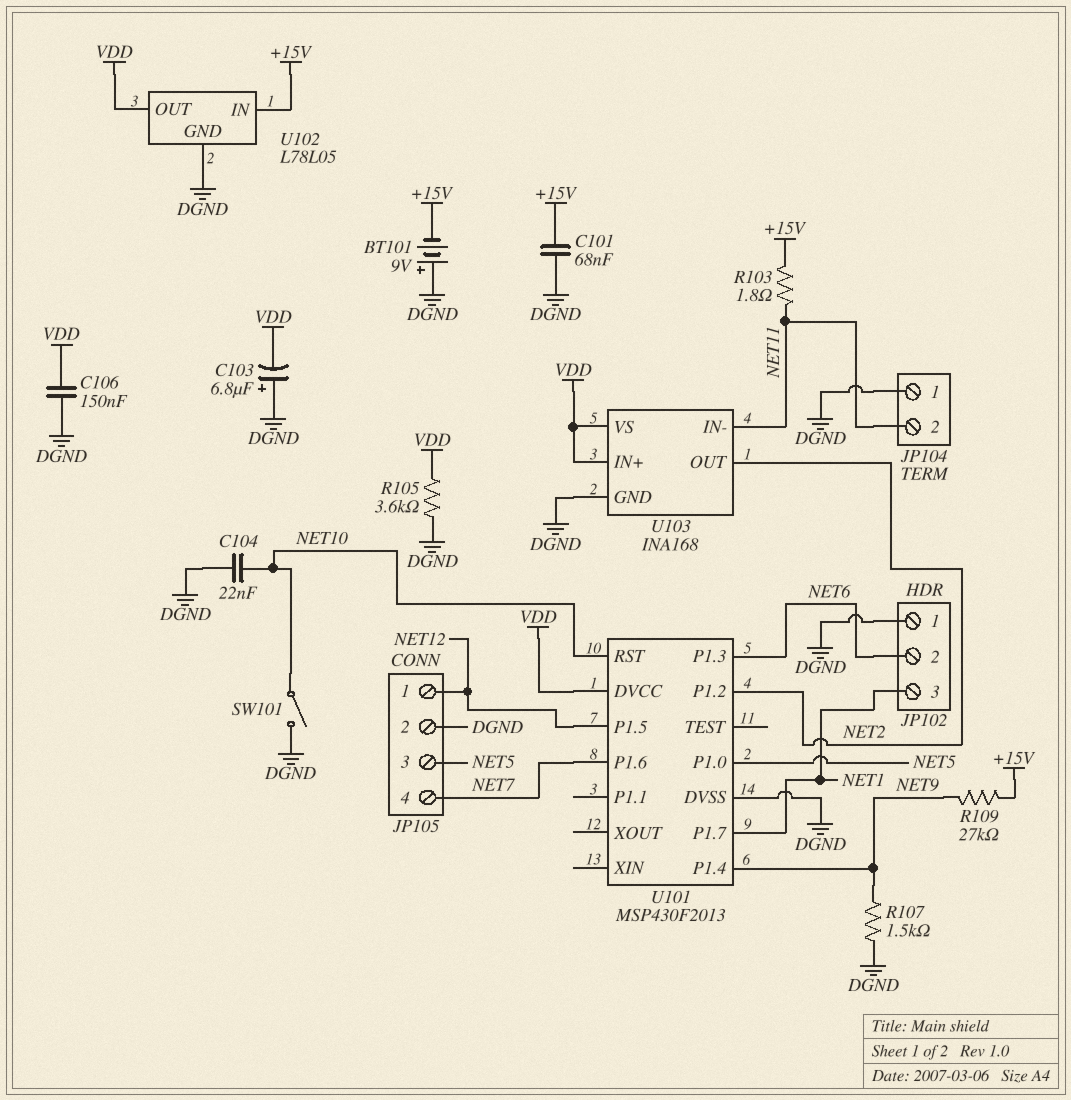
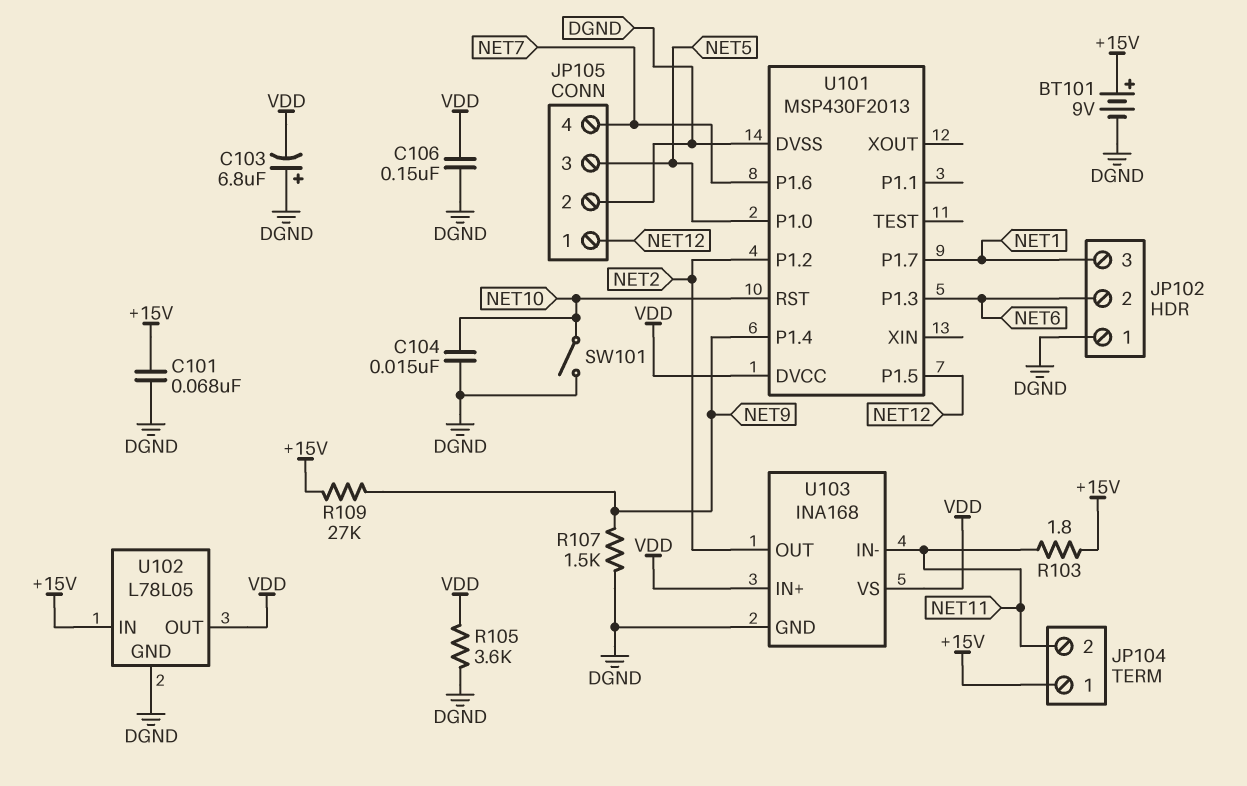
BT101: 9V (plus DGND, minus +15V) -> 9V (plus +15V, minus DGND)
C104: 22nF (DGND, NET10) -> 15nF (DGND, NET10)
JP104 pin 1: DGND -> +15V

